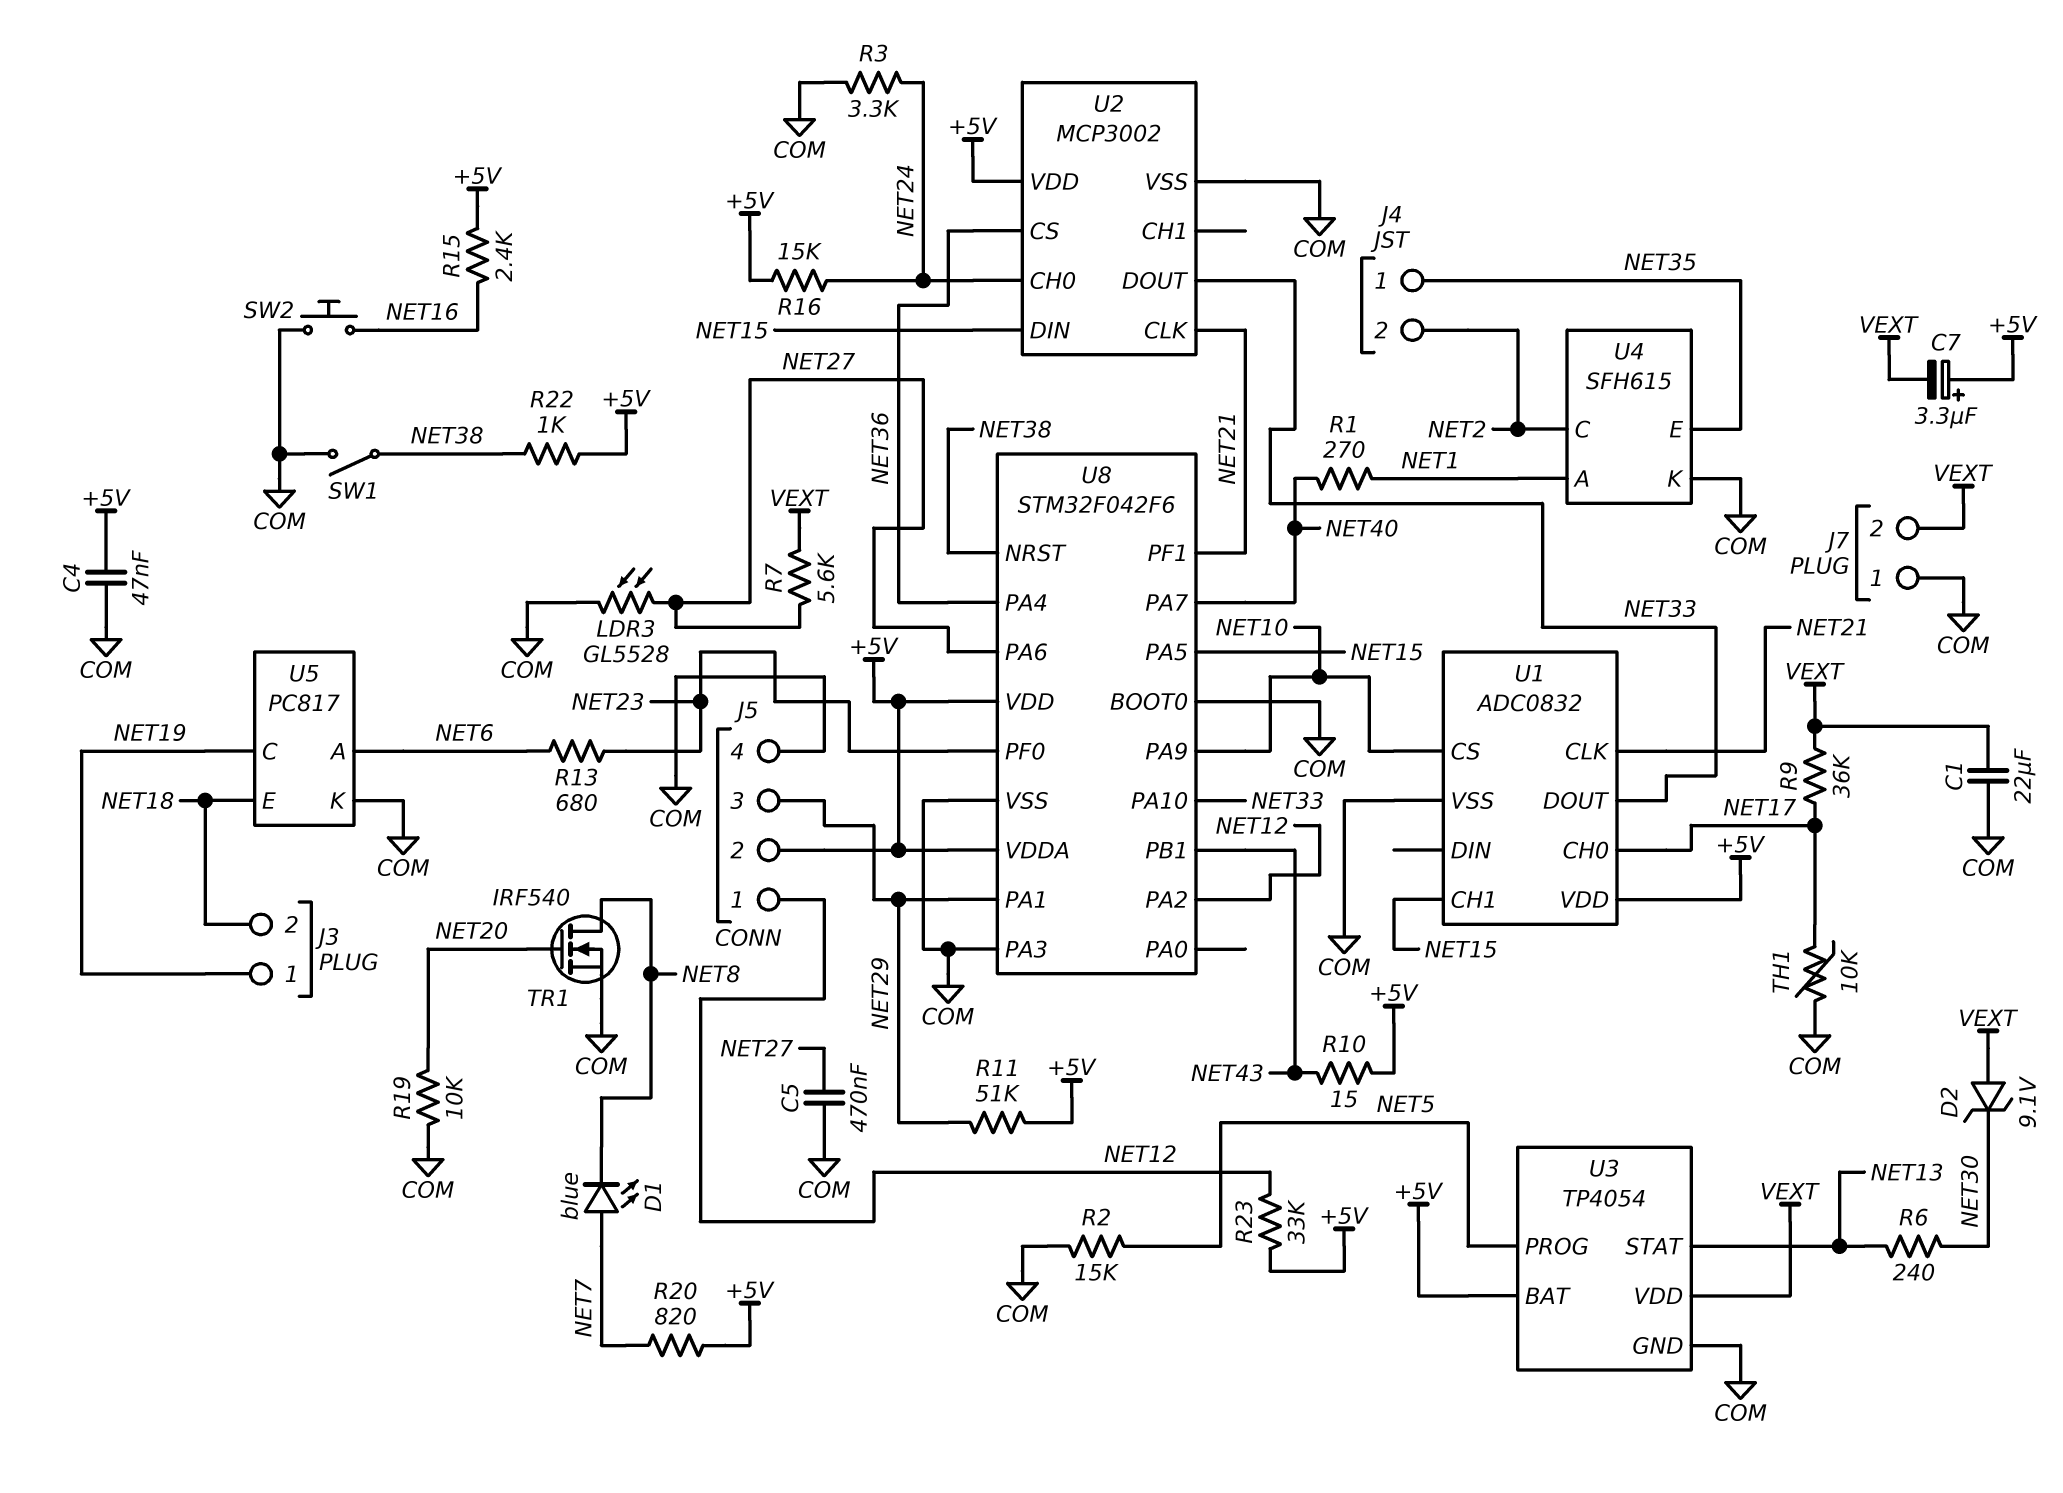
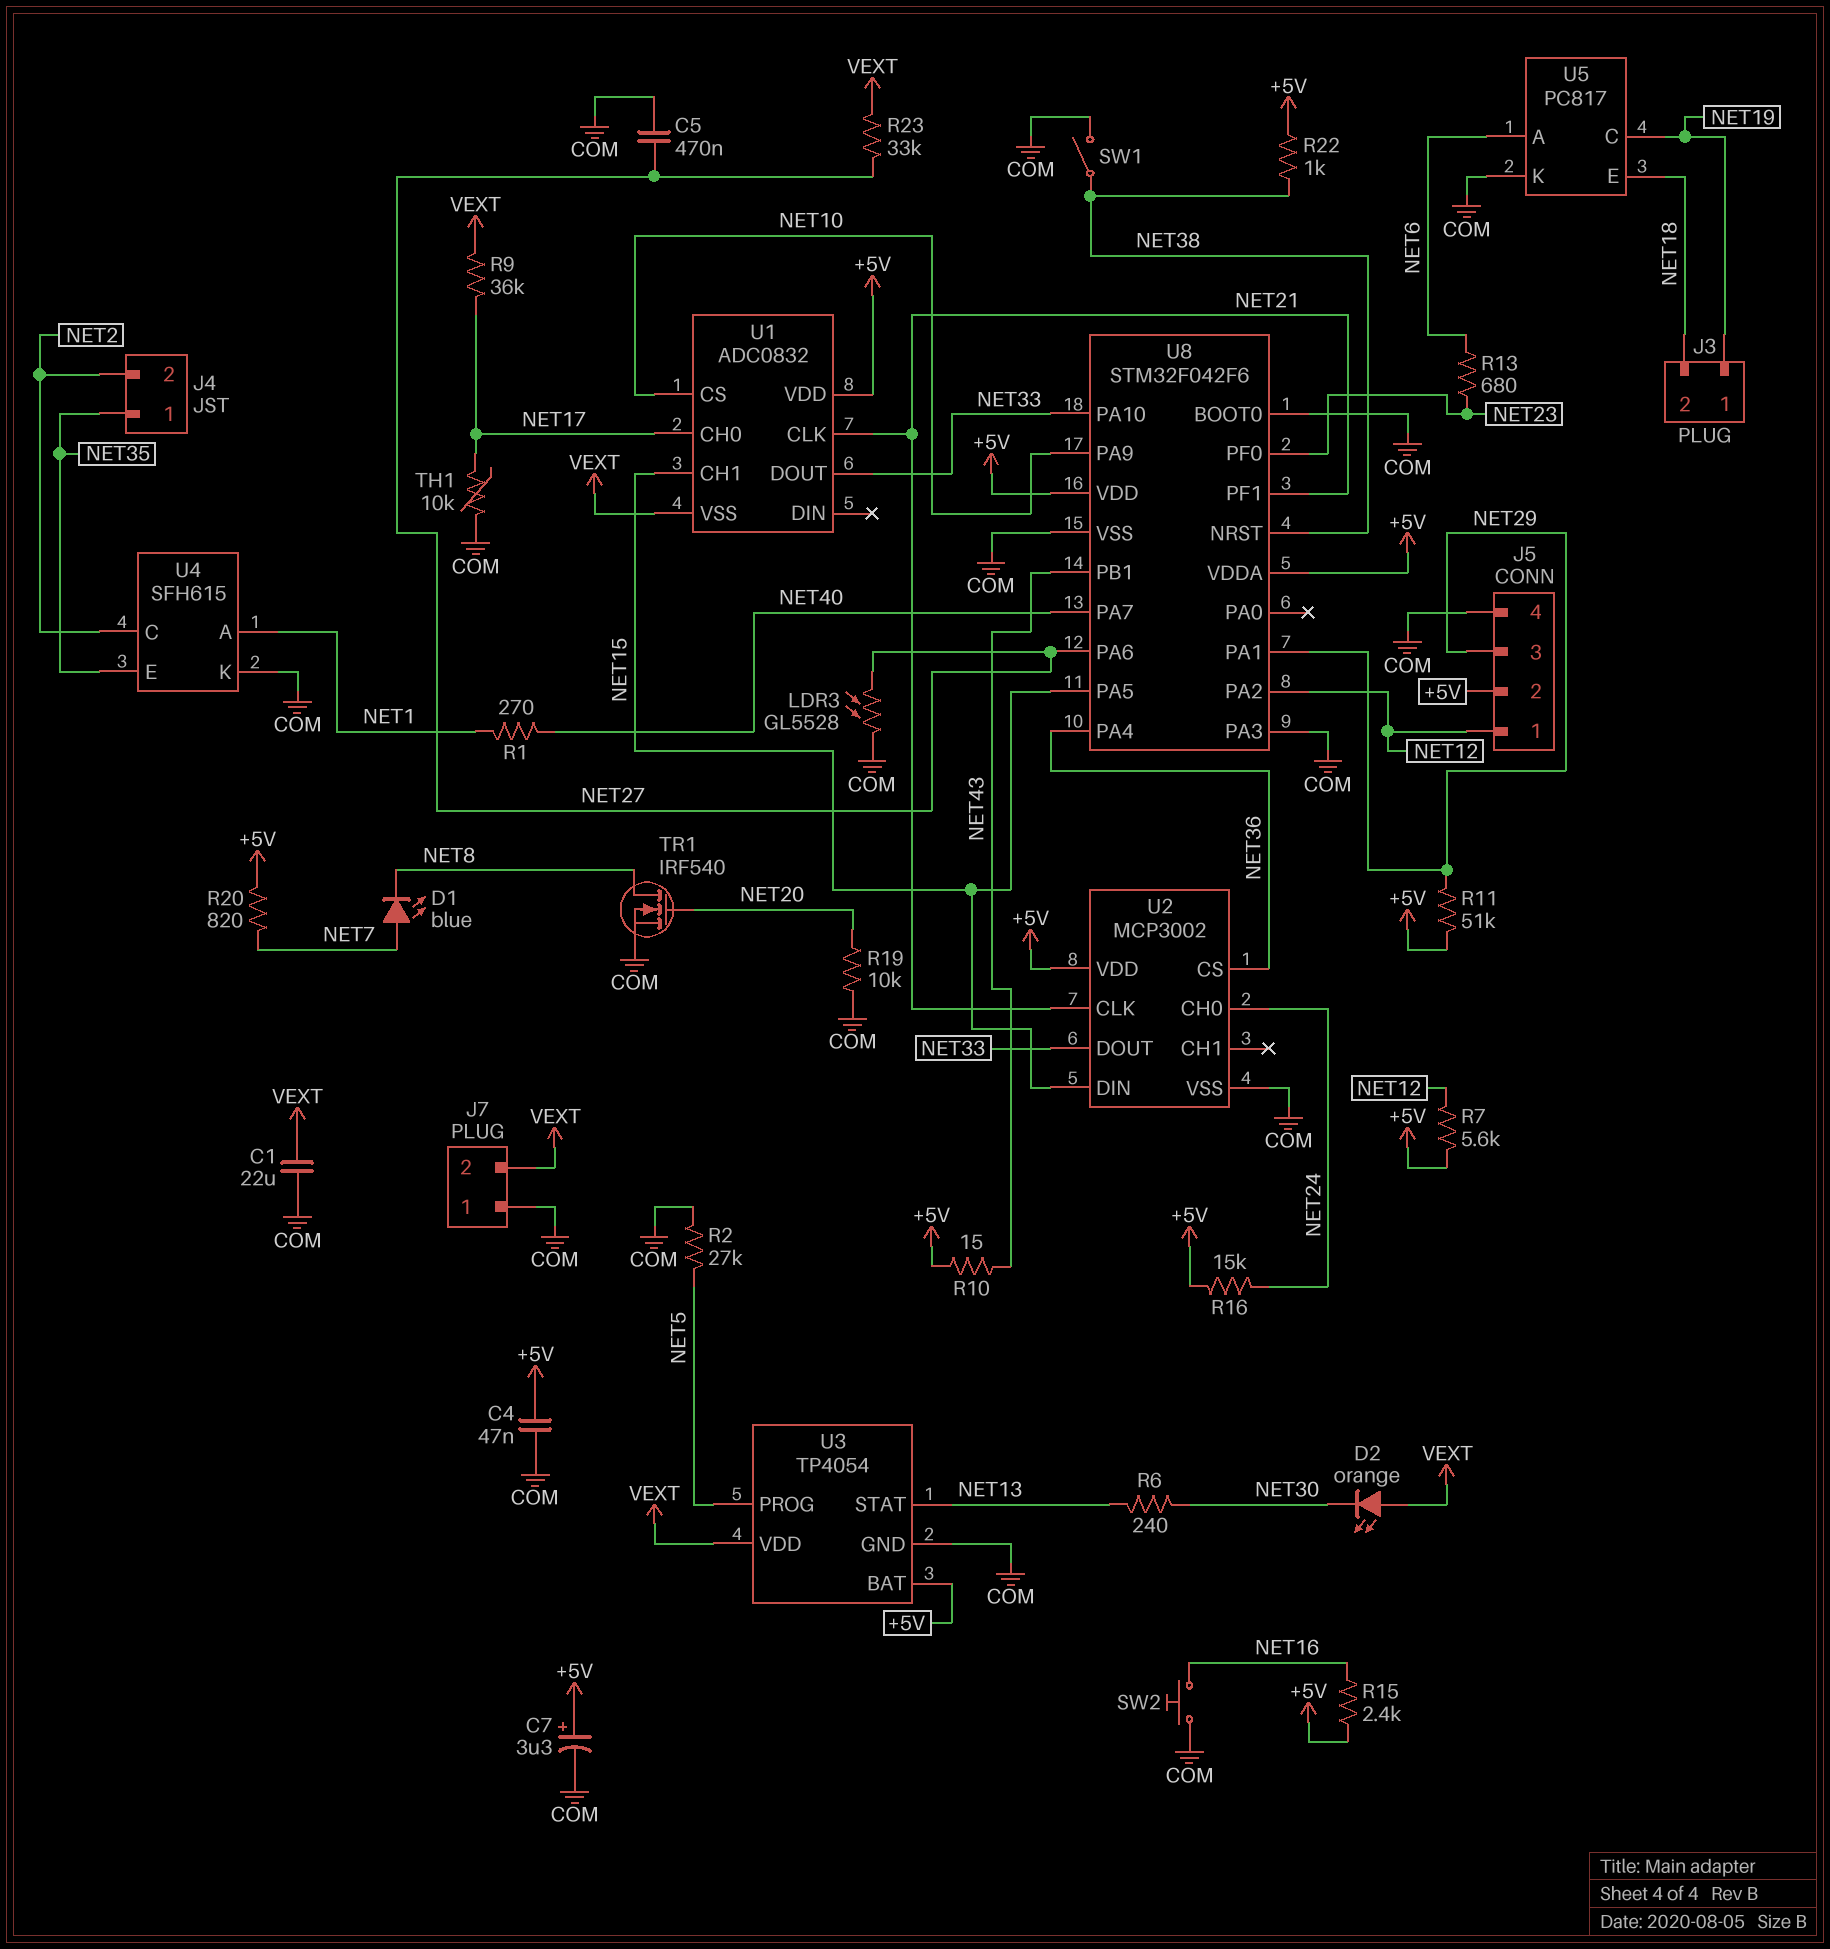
C7: 3.3uF (plus +5V, minus VEXT) -> 3.3uF (plus +5V, minus COM)
D2: zener 9.1V (A VEXT, K NET30) -> LED orange (A VEXT, K NET30)
R2: 15k (COM, NET5) -> 27k (COM, NET5)
R3: 3.3k (COM, NET24) -> none
R7: 5.6k (NET27, VEXT) -> 5.6k (+5V, NET12)
R23: 33k (+5V, NET12) -> 33k (NET27, VEXT)
U1 pin VSS: COM -> VEXT

